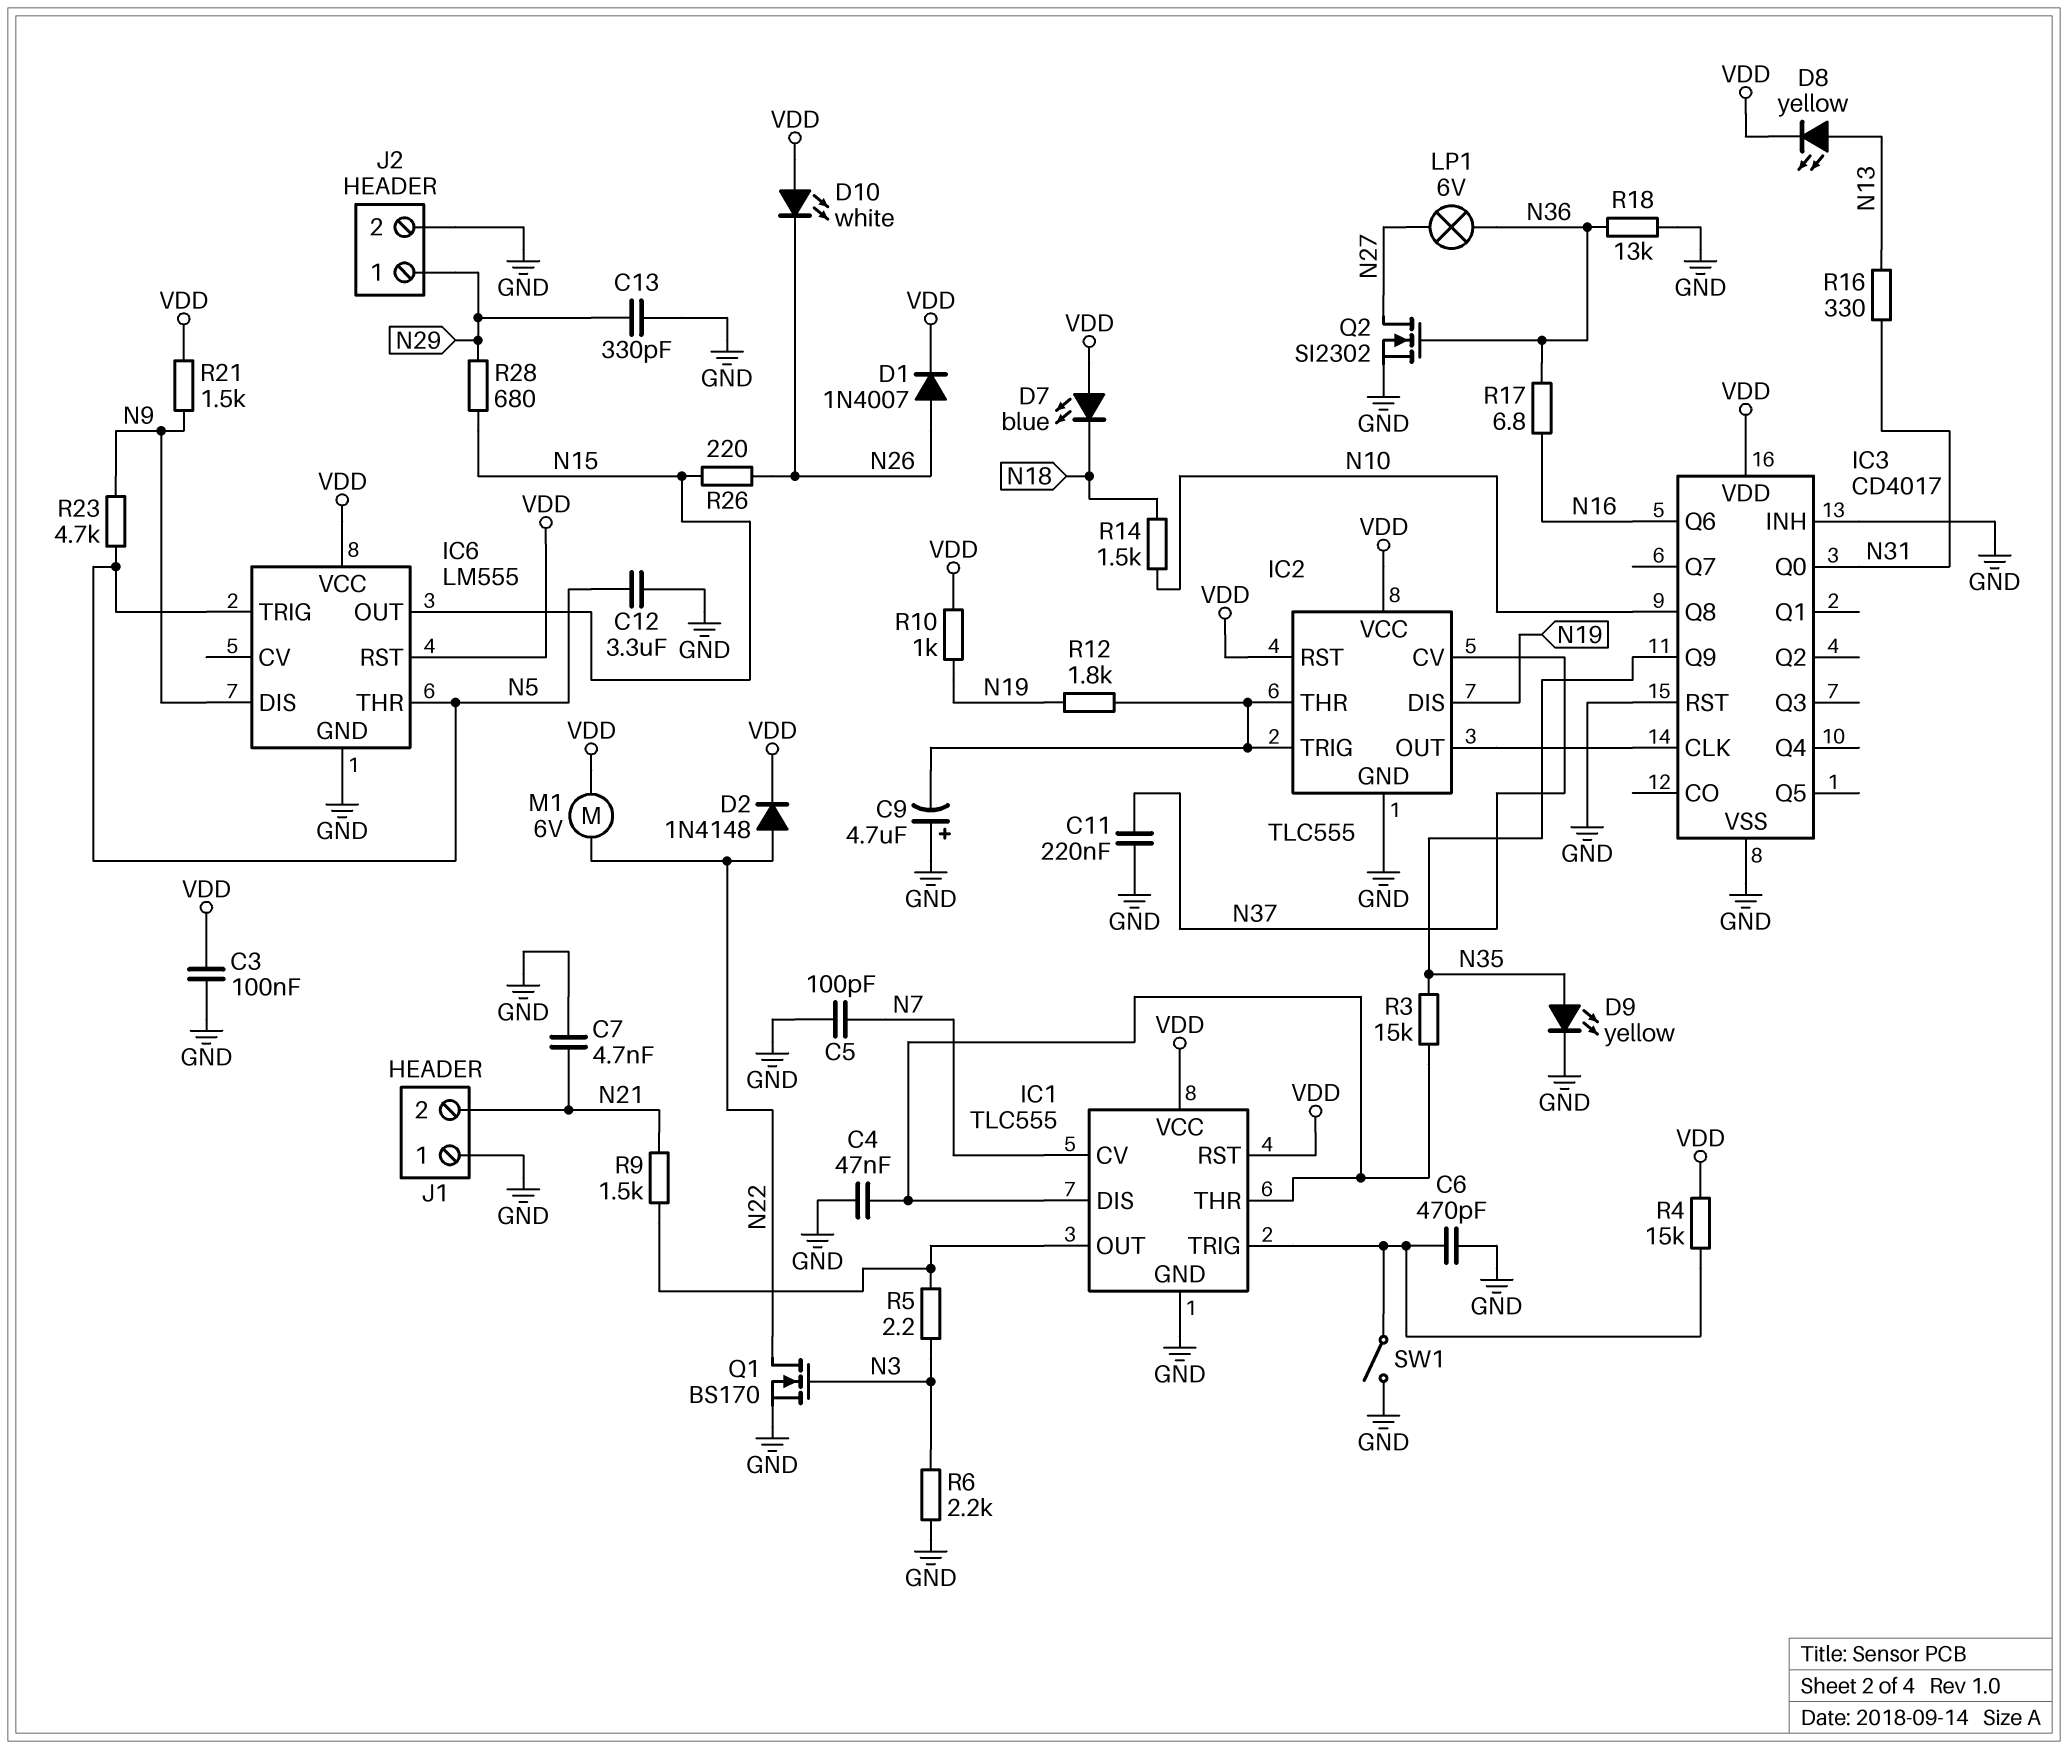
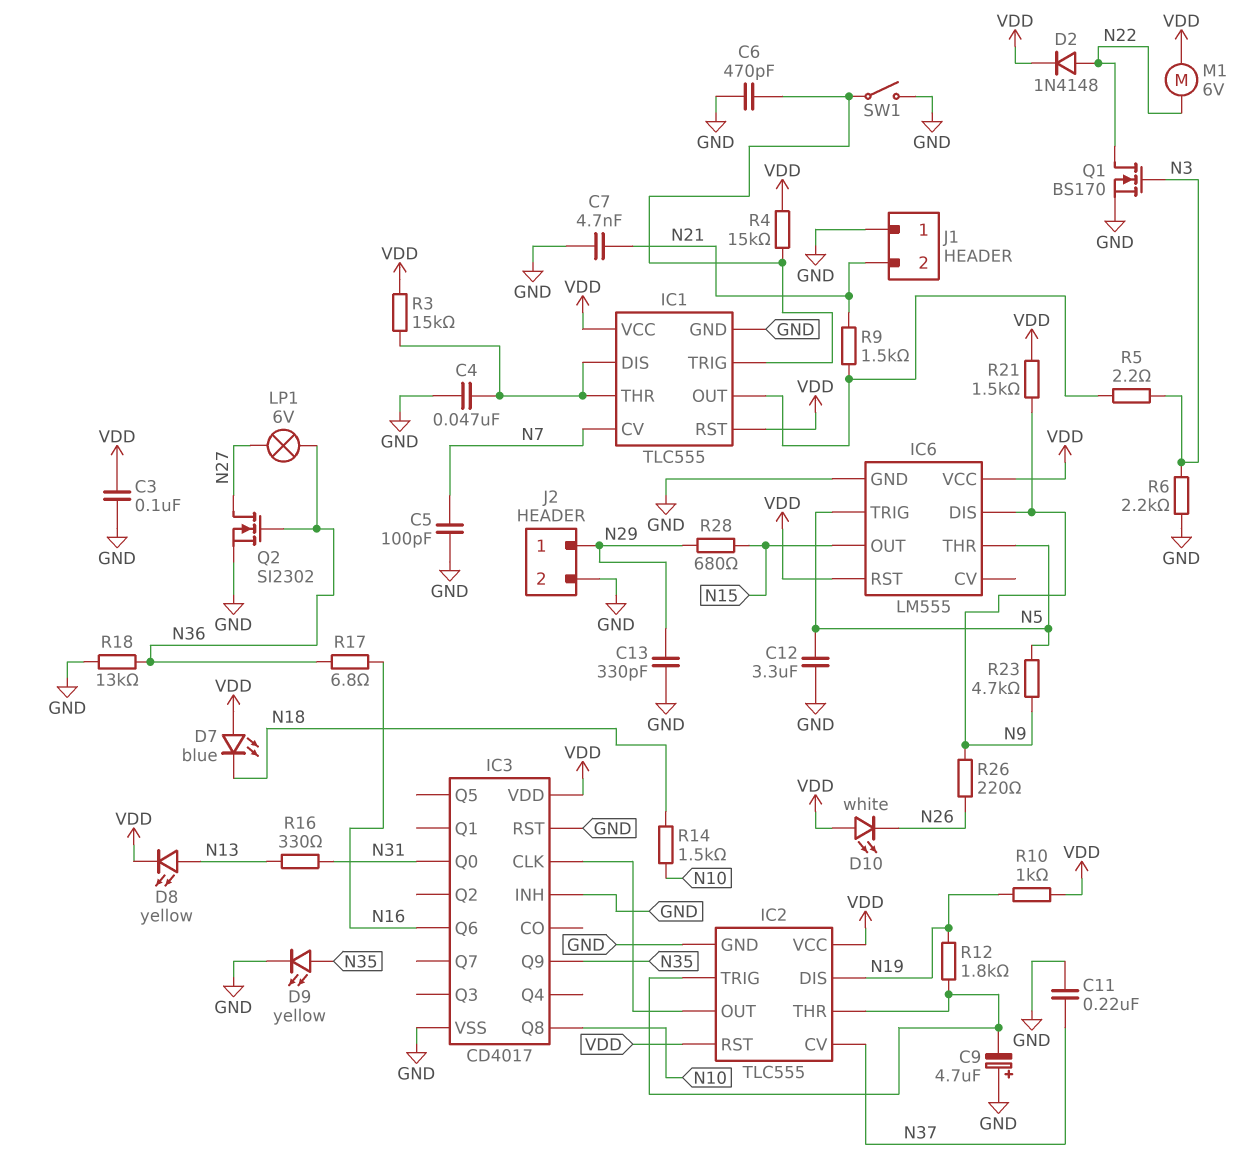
D1: diode 1N4007 (A N26, K VDD) -> none
R3: 15k (IC1/DIS, N35) -> 15k (IC1/DIS, VDD)
R26: 220 (N15, N26) -> 220 (N9, N26)

